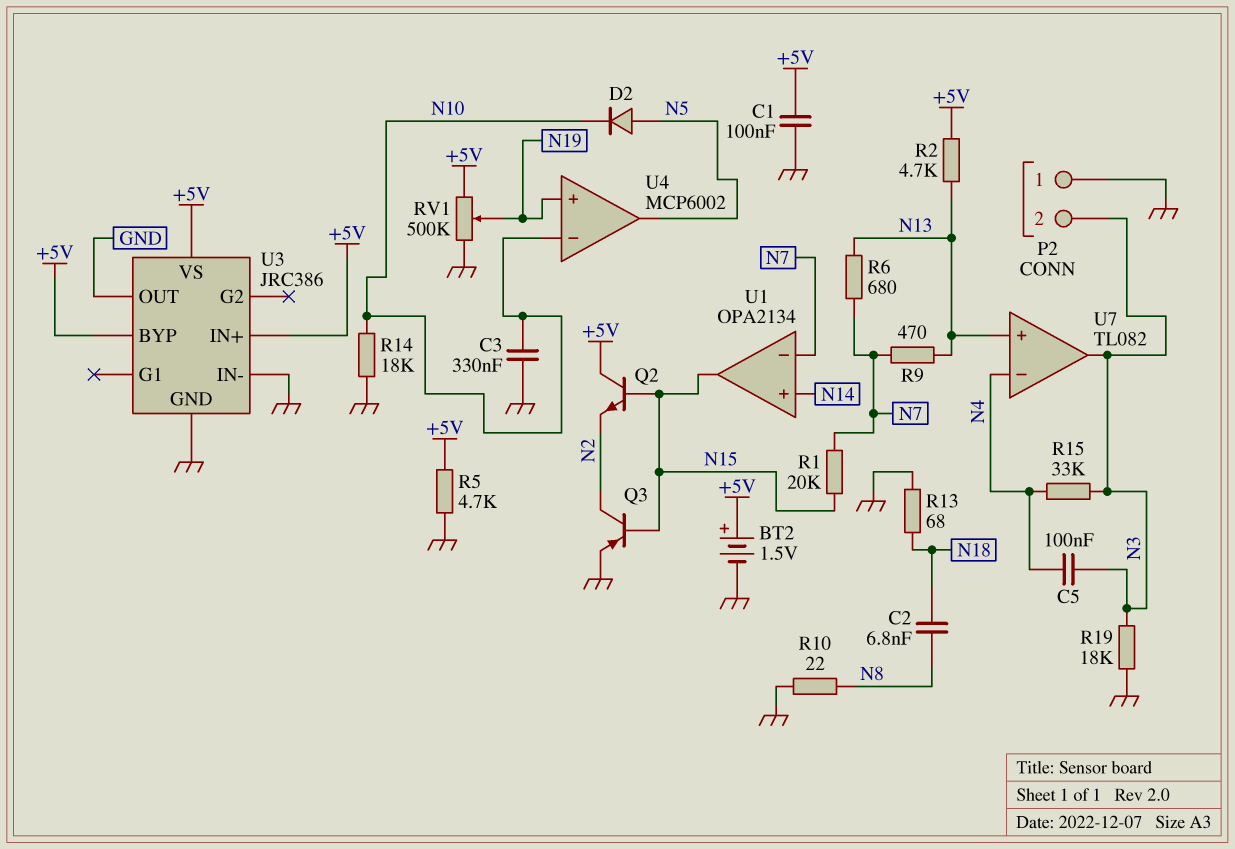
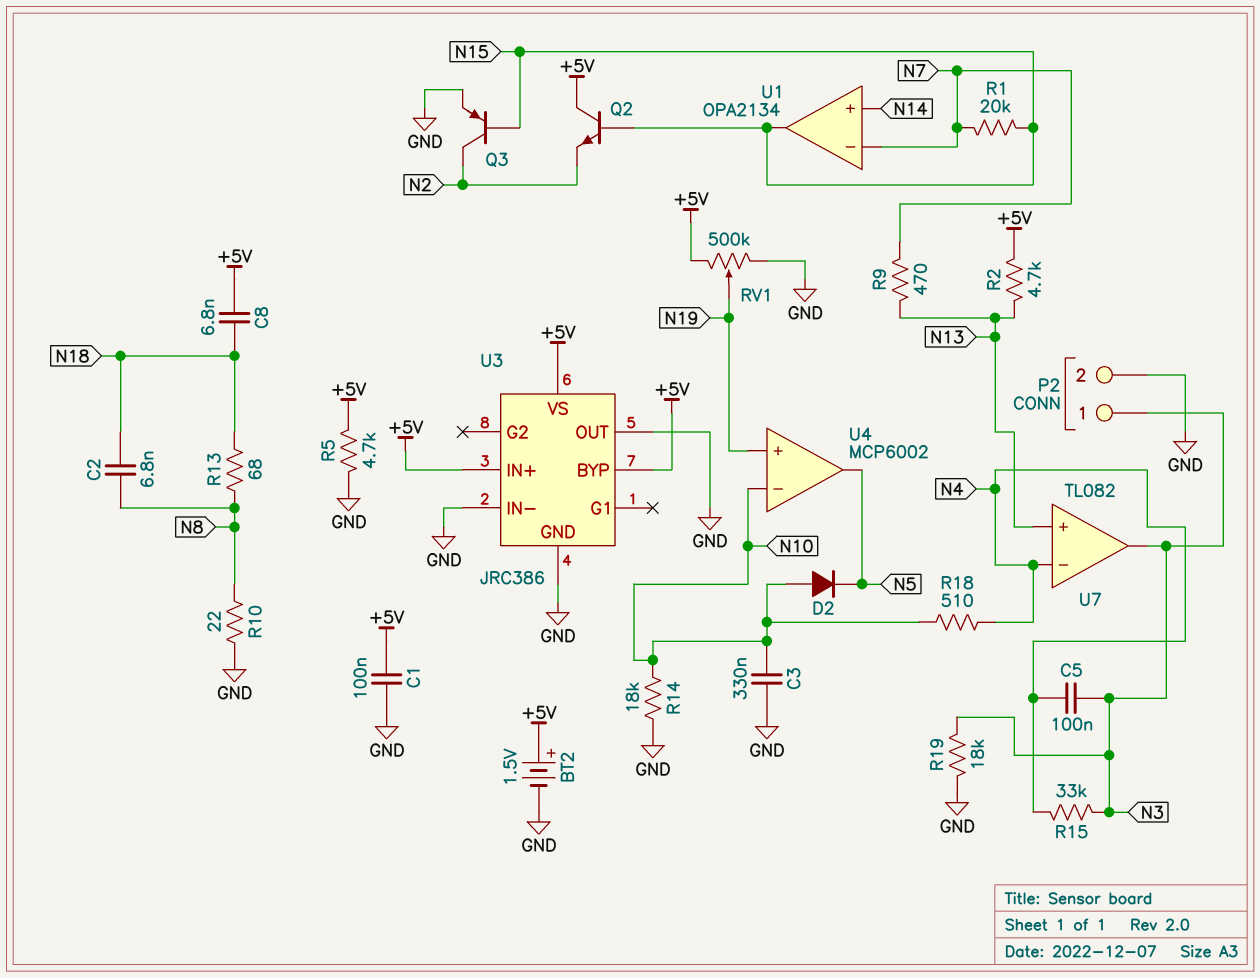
C8: none -> 6.8nF (+5V, N18)
D2: diode (A N5, K N10) -> diode (A N10, K N5)
P2 pin 1: GND -> N3
P2 pin 2: N3 -> GND
R6: 680 (N7, N13) -> none
R13: 68 (GND, N18) -> 68 (N8, N18)
R18: none -> 510 (N4, N10)

